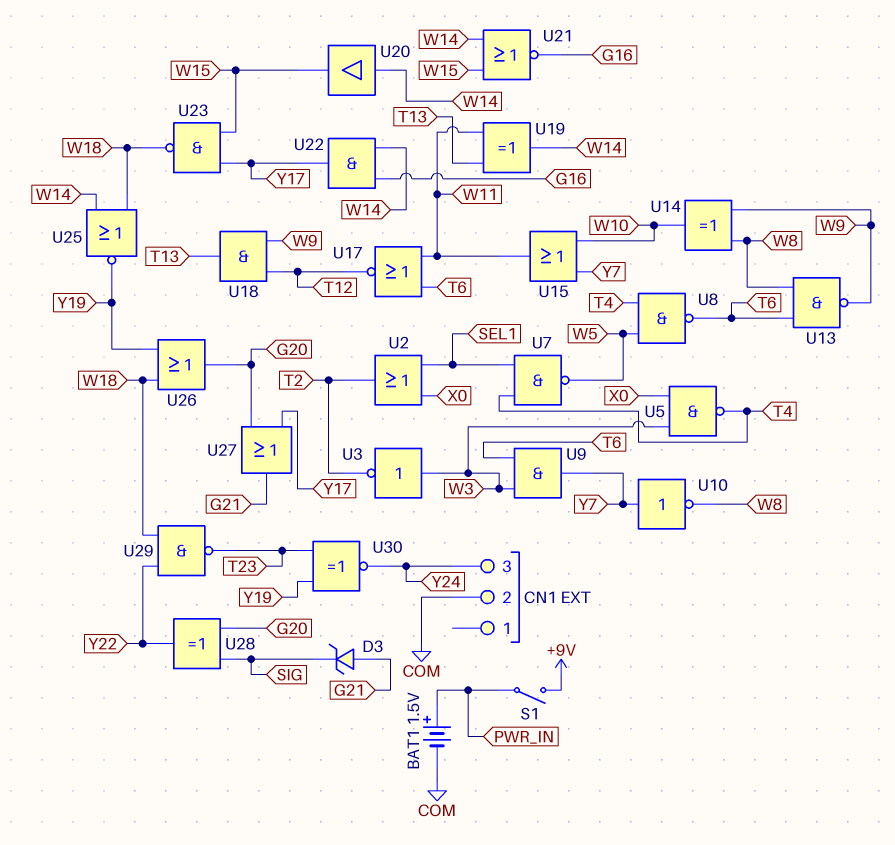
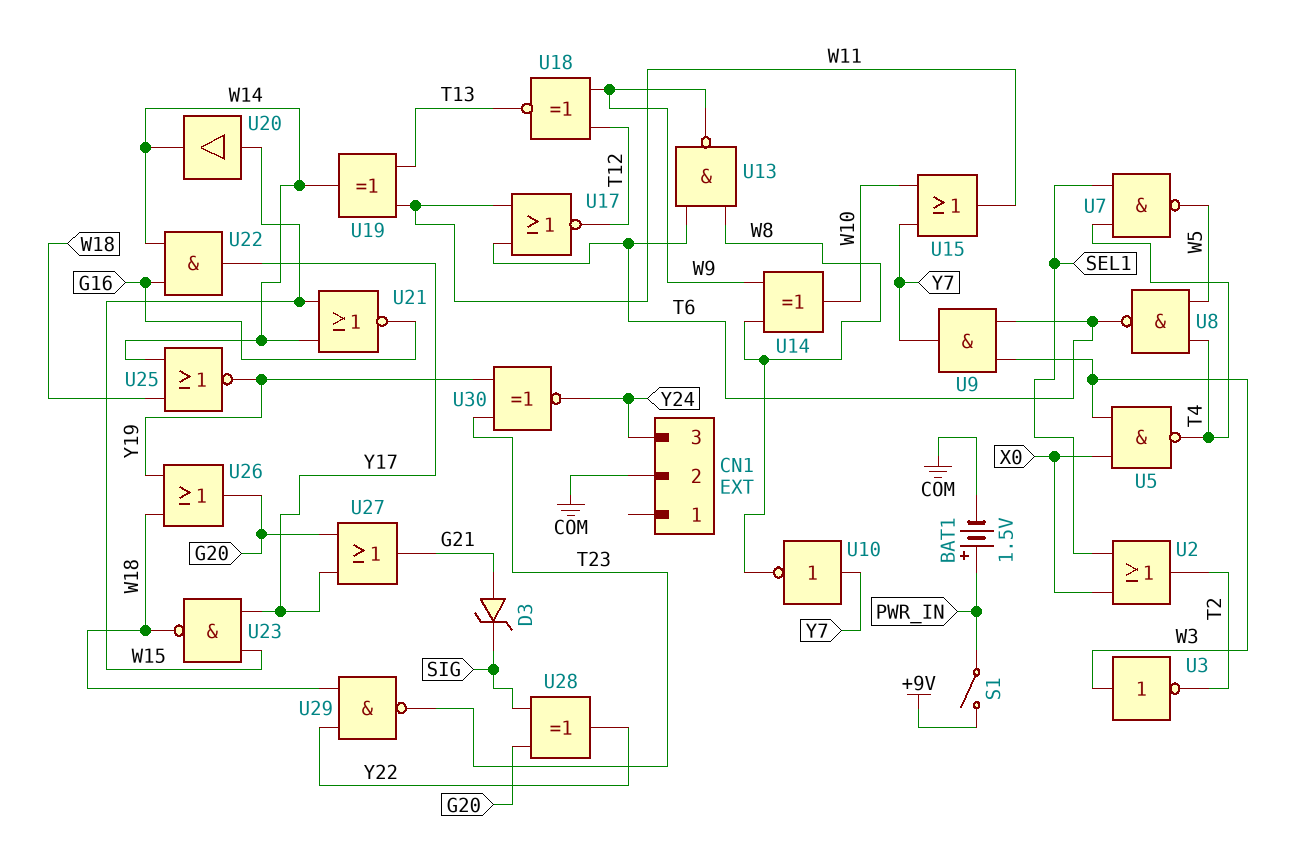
U18: AND (in T12, in W9, out T13) -> XNOR (in T12, in W9, out T13)
U20: buffer (in W14, out W15) -> buffer (in W15, out W14)

